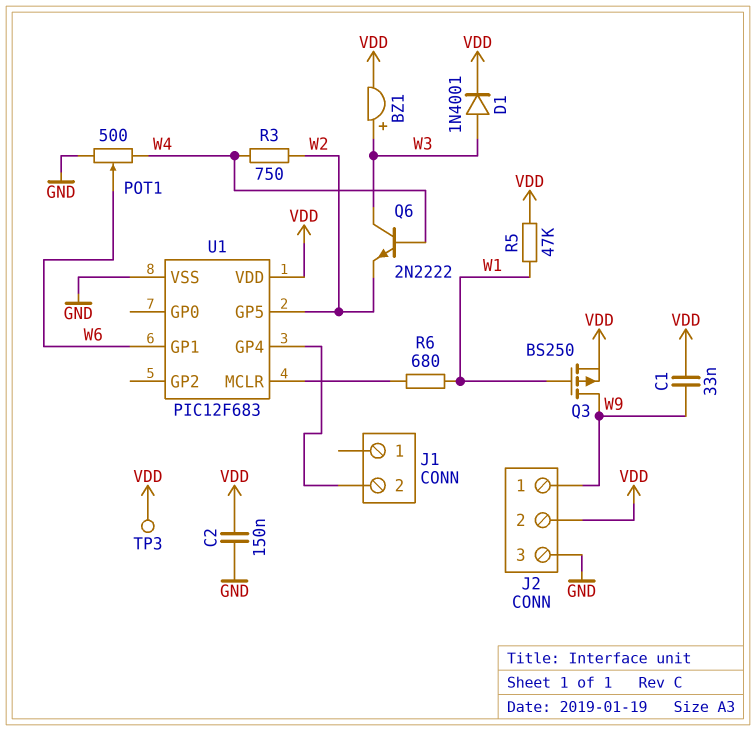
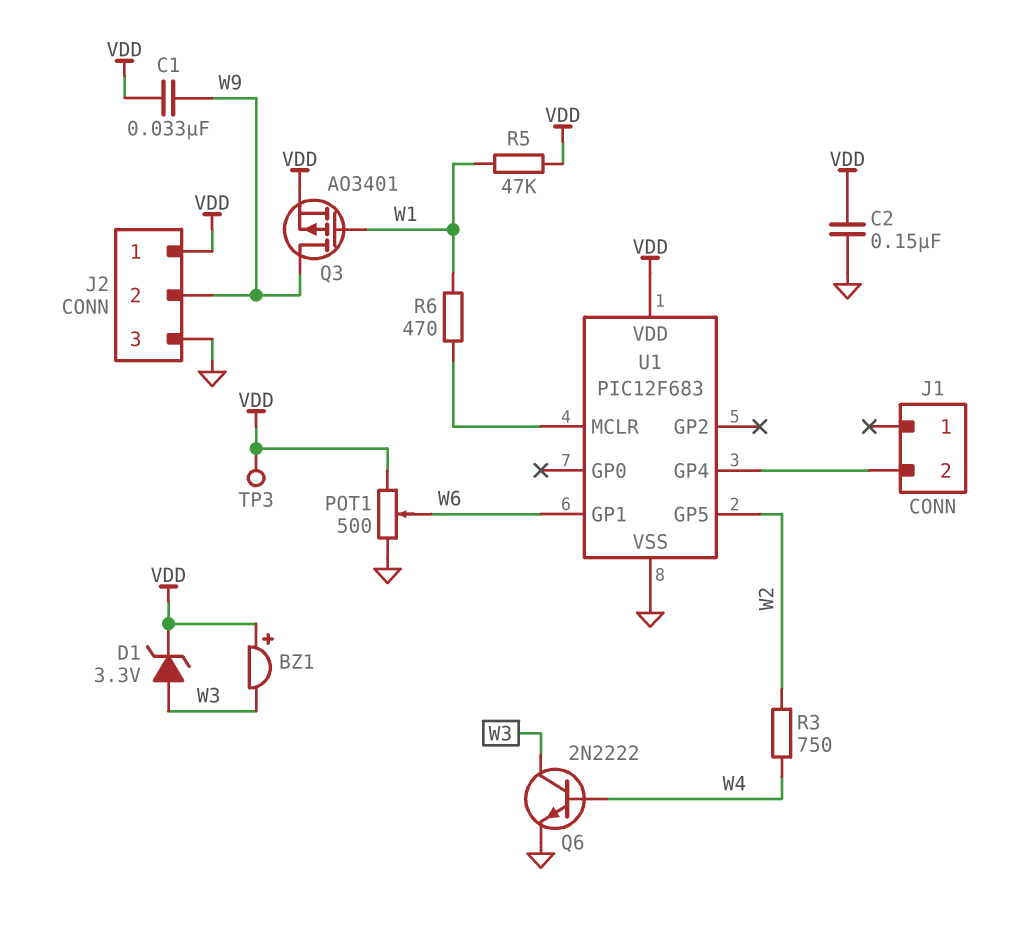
BZ1: buzzer (plus W3, minus VDD) -> buzzer (plus VDD, minus W3)
D1: diode 1N4001 (A W3, K VDD) -> zener 3.3V (A W3, K VDD)
J2 pin 1: W9 -> VDD
J2 pin 2: VDD -> W9
POT1: 500 (GND, W4, wiper W6) -> 500 (GND, VDD, wiper W6)
Q3: PMOS BS250 (G W1, D W9, S VDD) -> PMOS AO3401 (G W1, D W9, S VDD)
Q6: NPN 2N2222 (B W4, C W3, E W2) -> NPN 2N2222 (B W4, C W3, E GND)
R6: 680 (U1/MCLR, W1) -> 470 (U1/MCLR, W1)

